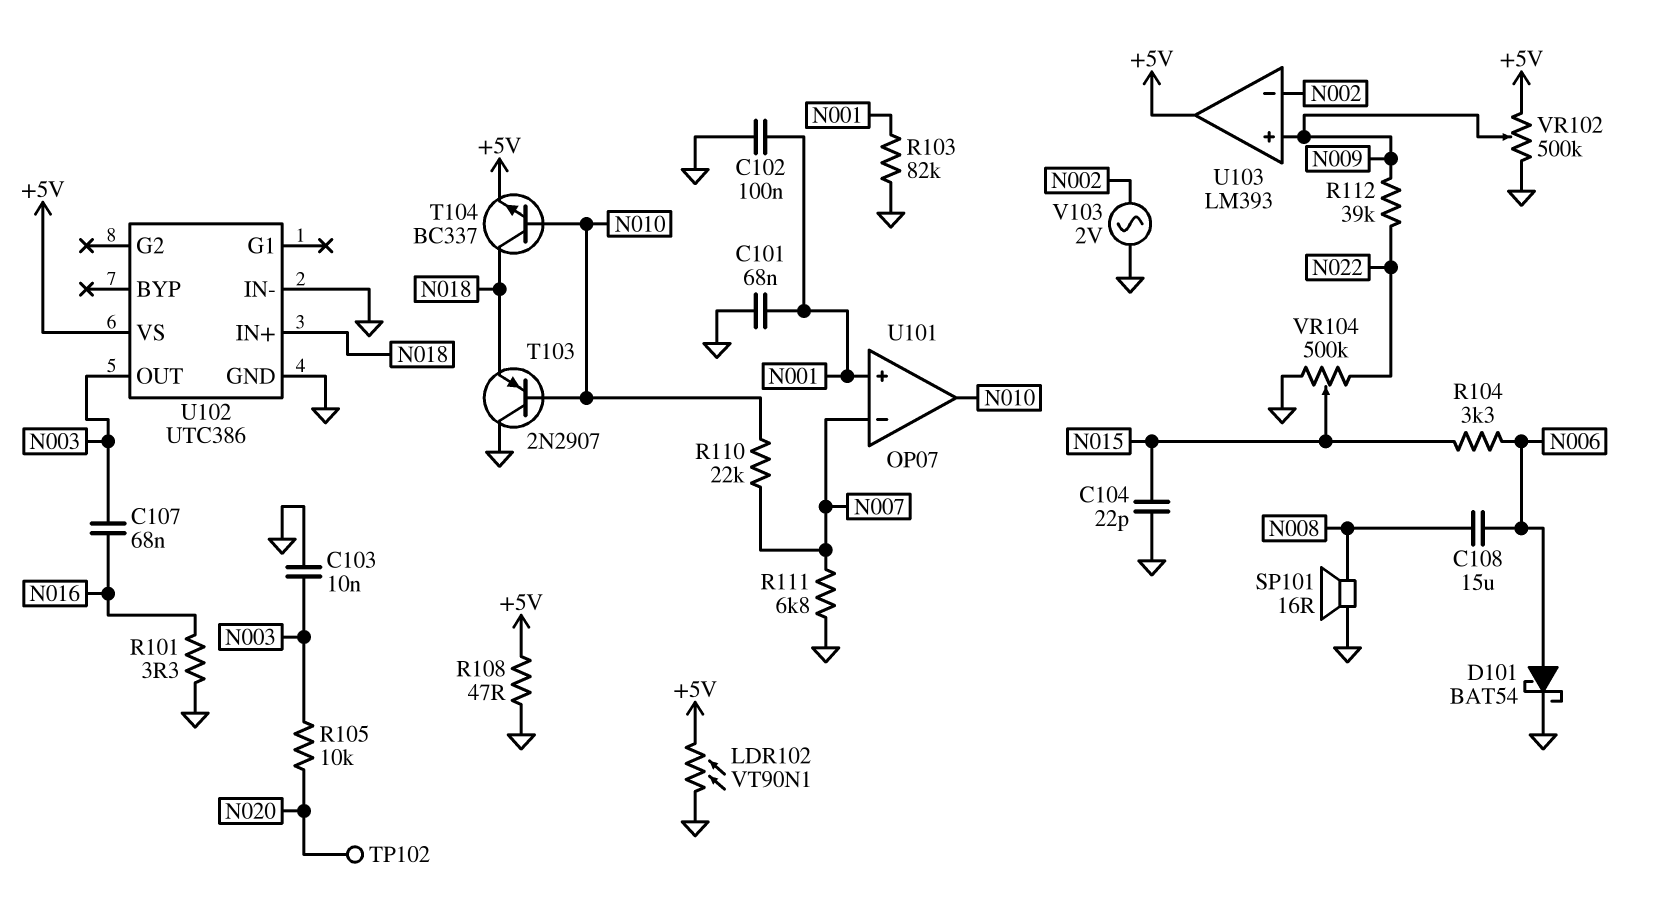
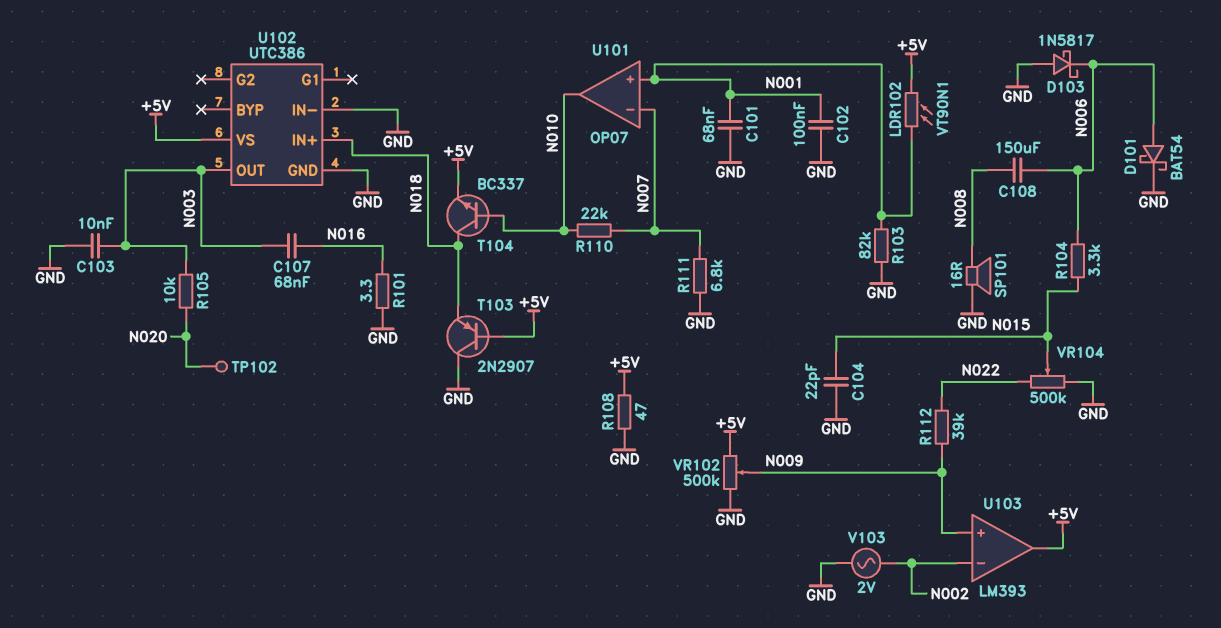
C108: 15uF (N006, N008) -> 150uF (N006, N008)
D103: none -> schottky 1N5817 (A GND, K N006)
LDR102: VT90N1 (+5V, GND) -> VT90N1 (+5V, N001)
T103: PNP 2N2907 (B N010, C GND, E N018) -> PNP 2N2907 (B +5V, C GND, E N018)

